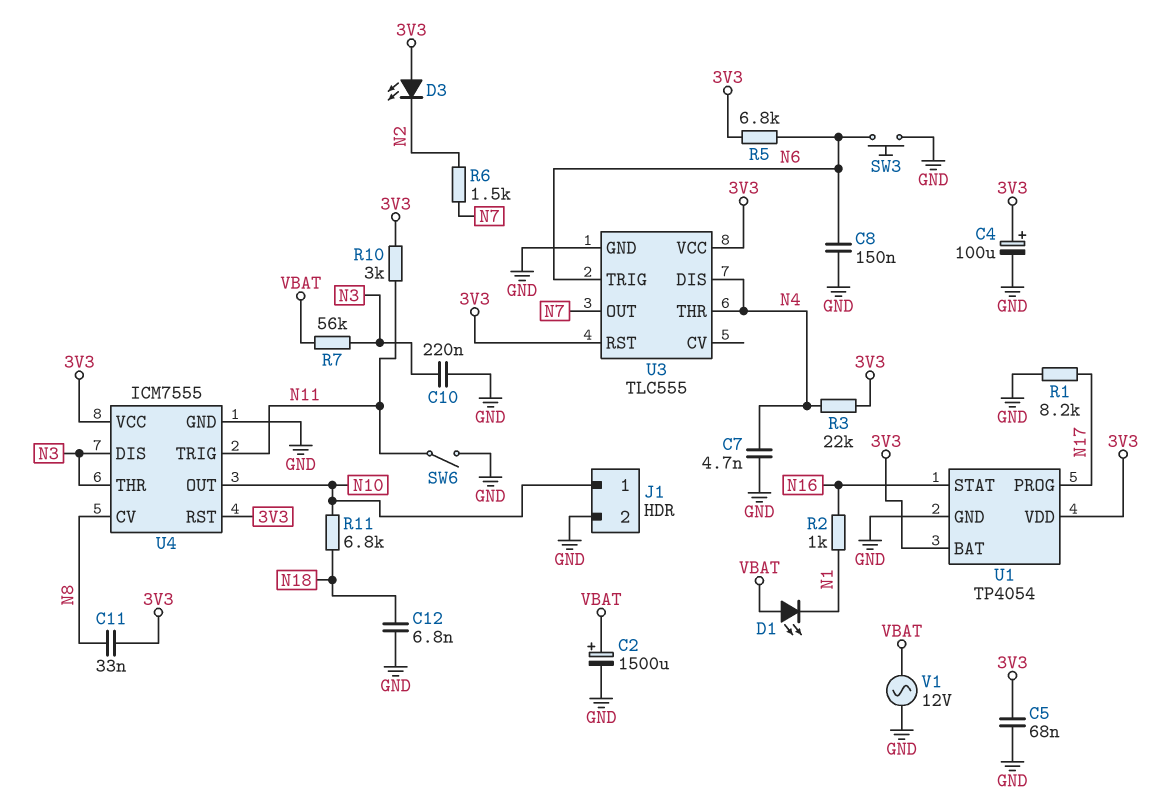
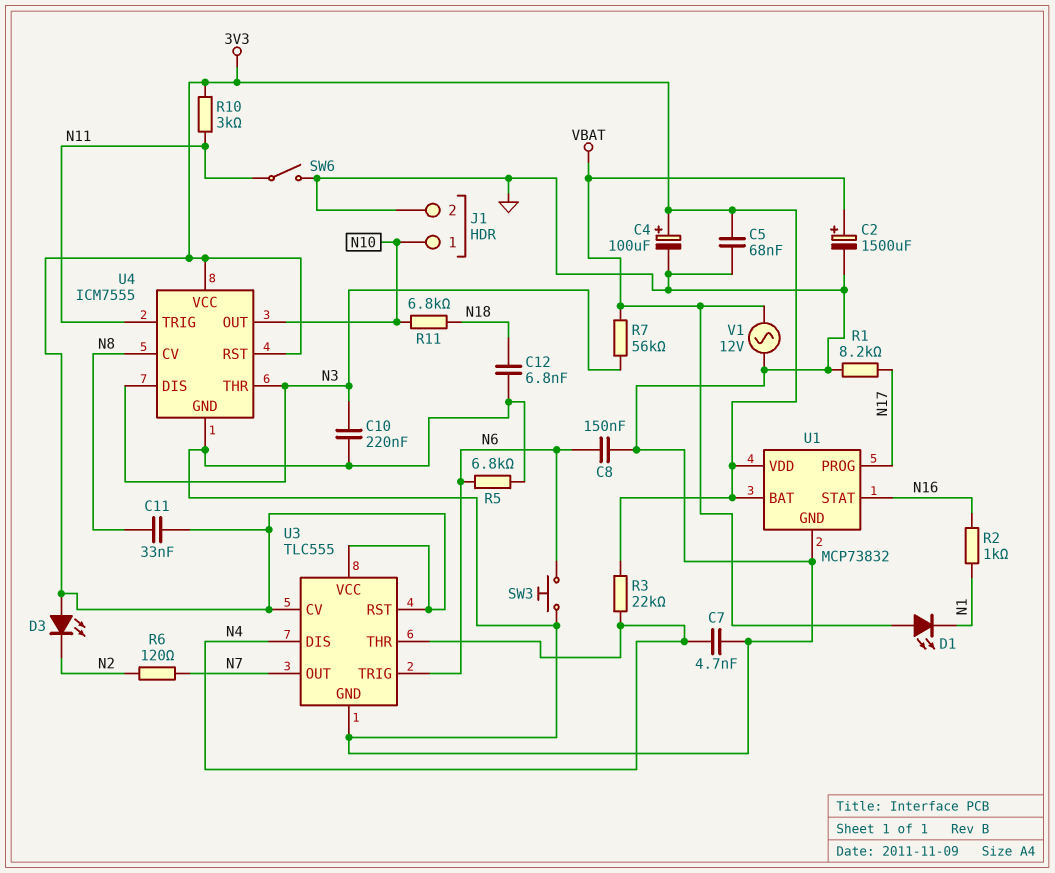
R5: 6.8k (3V3, N6) -> 6.8k (GND, N6)
R6: 1.5k (N2, N7) -> 120 (N2, N7)
U1: TP4054 -> MCP73832
U3 pin CV: none -> 3V3

